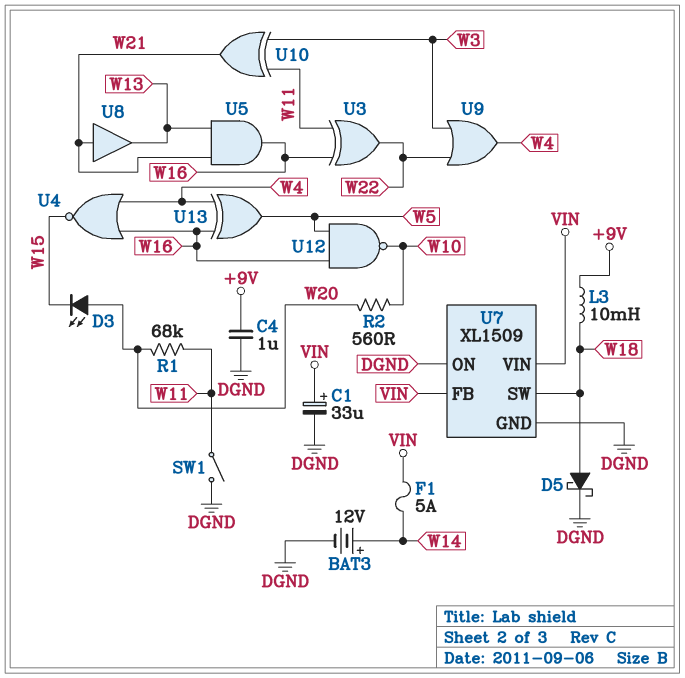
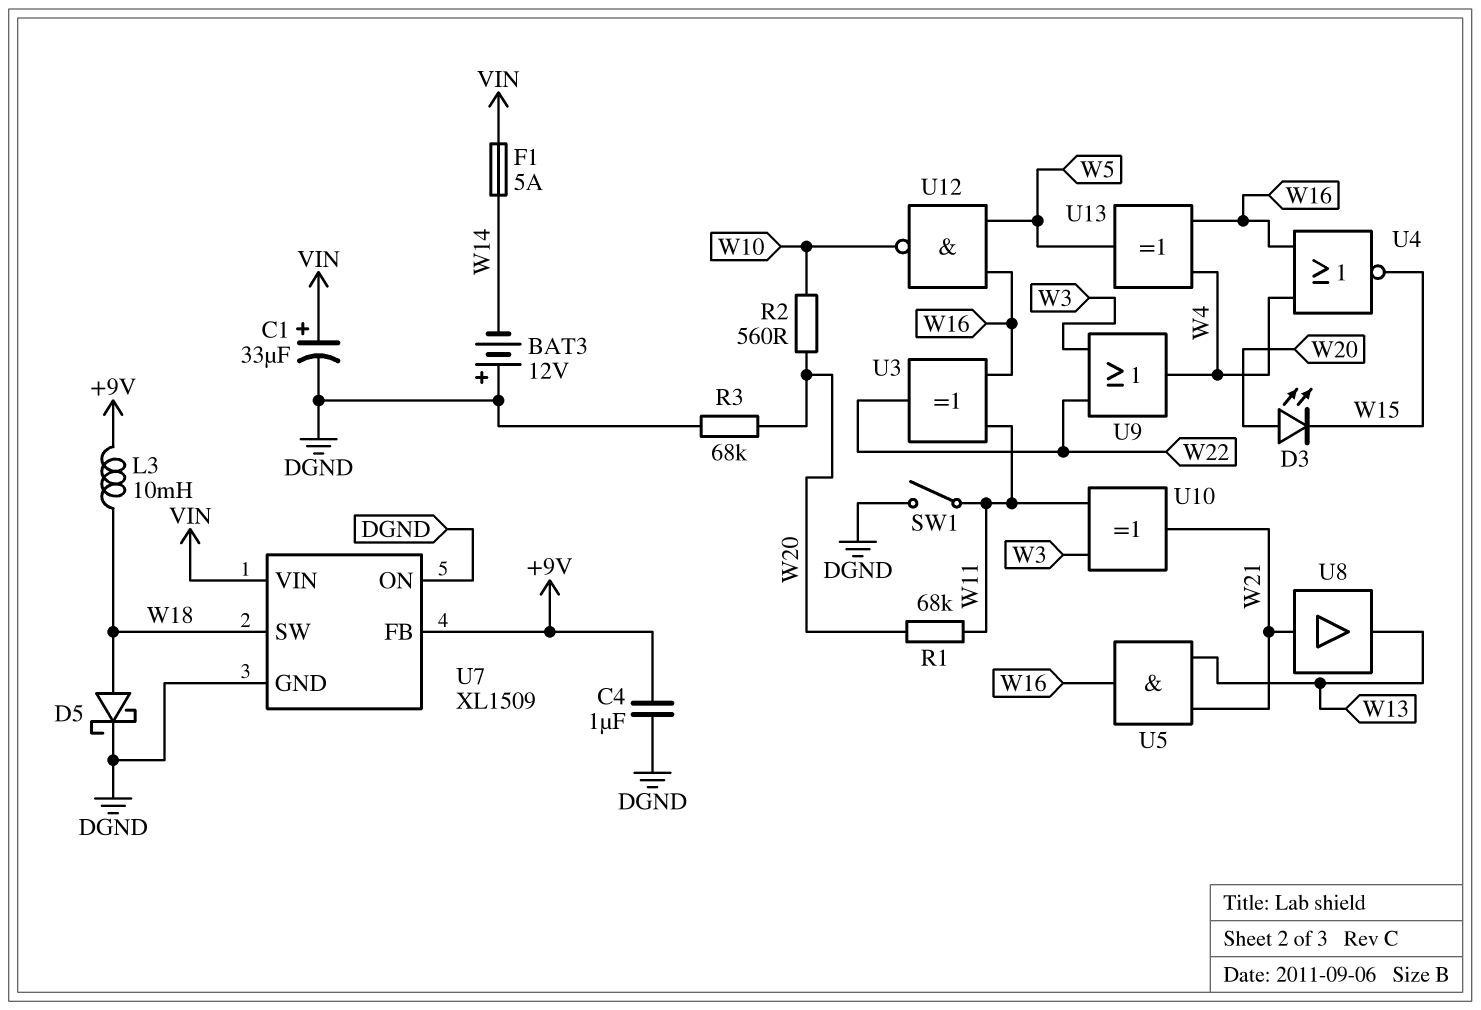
BAT3: 12V (plus W14, minus DGND) -> 12V (plus DGND, minus W14)
R3: none -> 68k (DGND, W20)
U7 pin FB: VIN -> +9V

